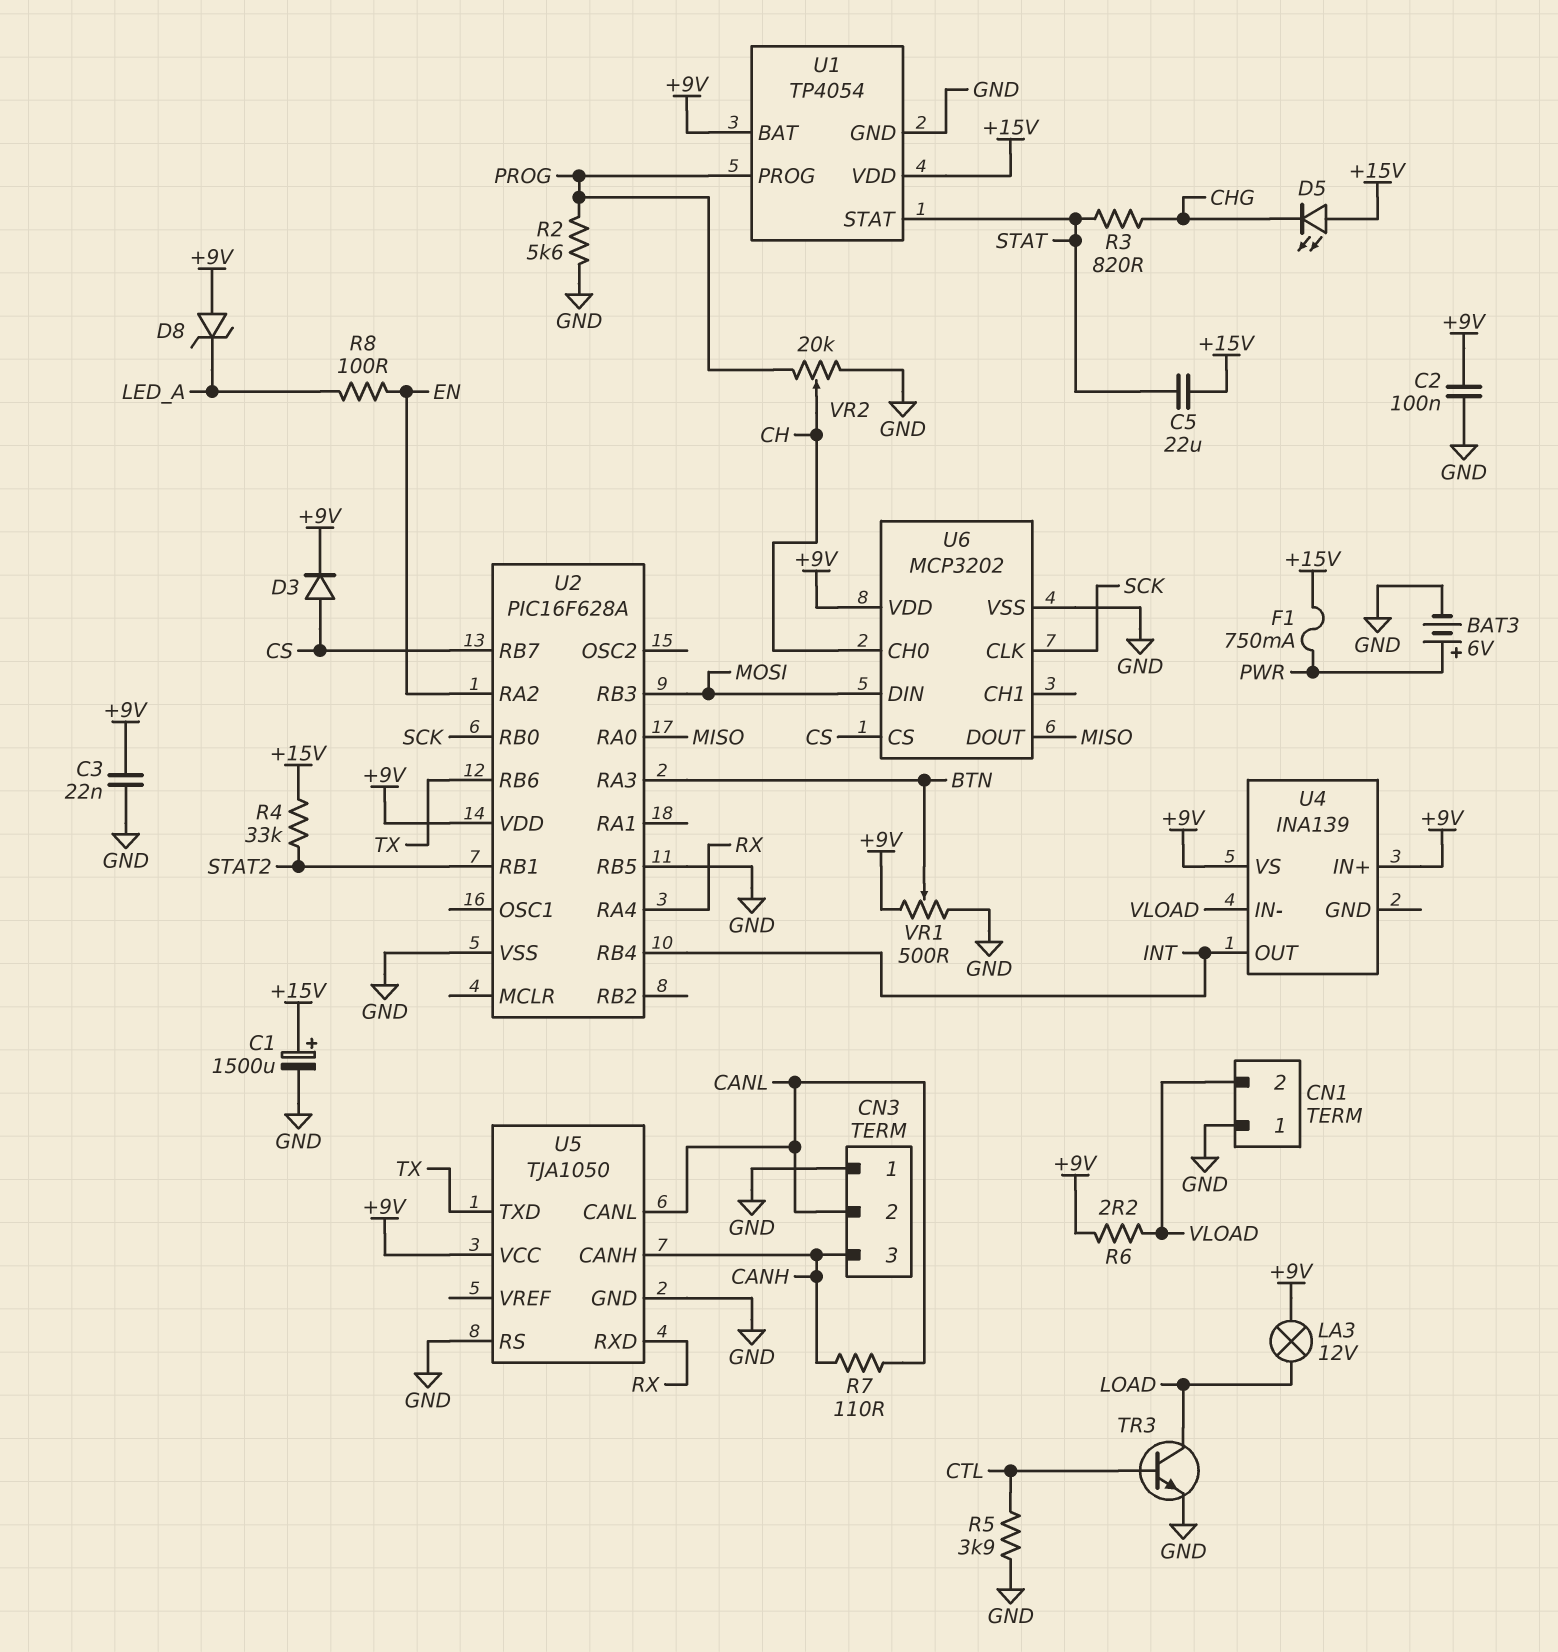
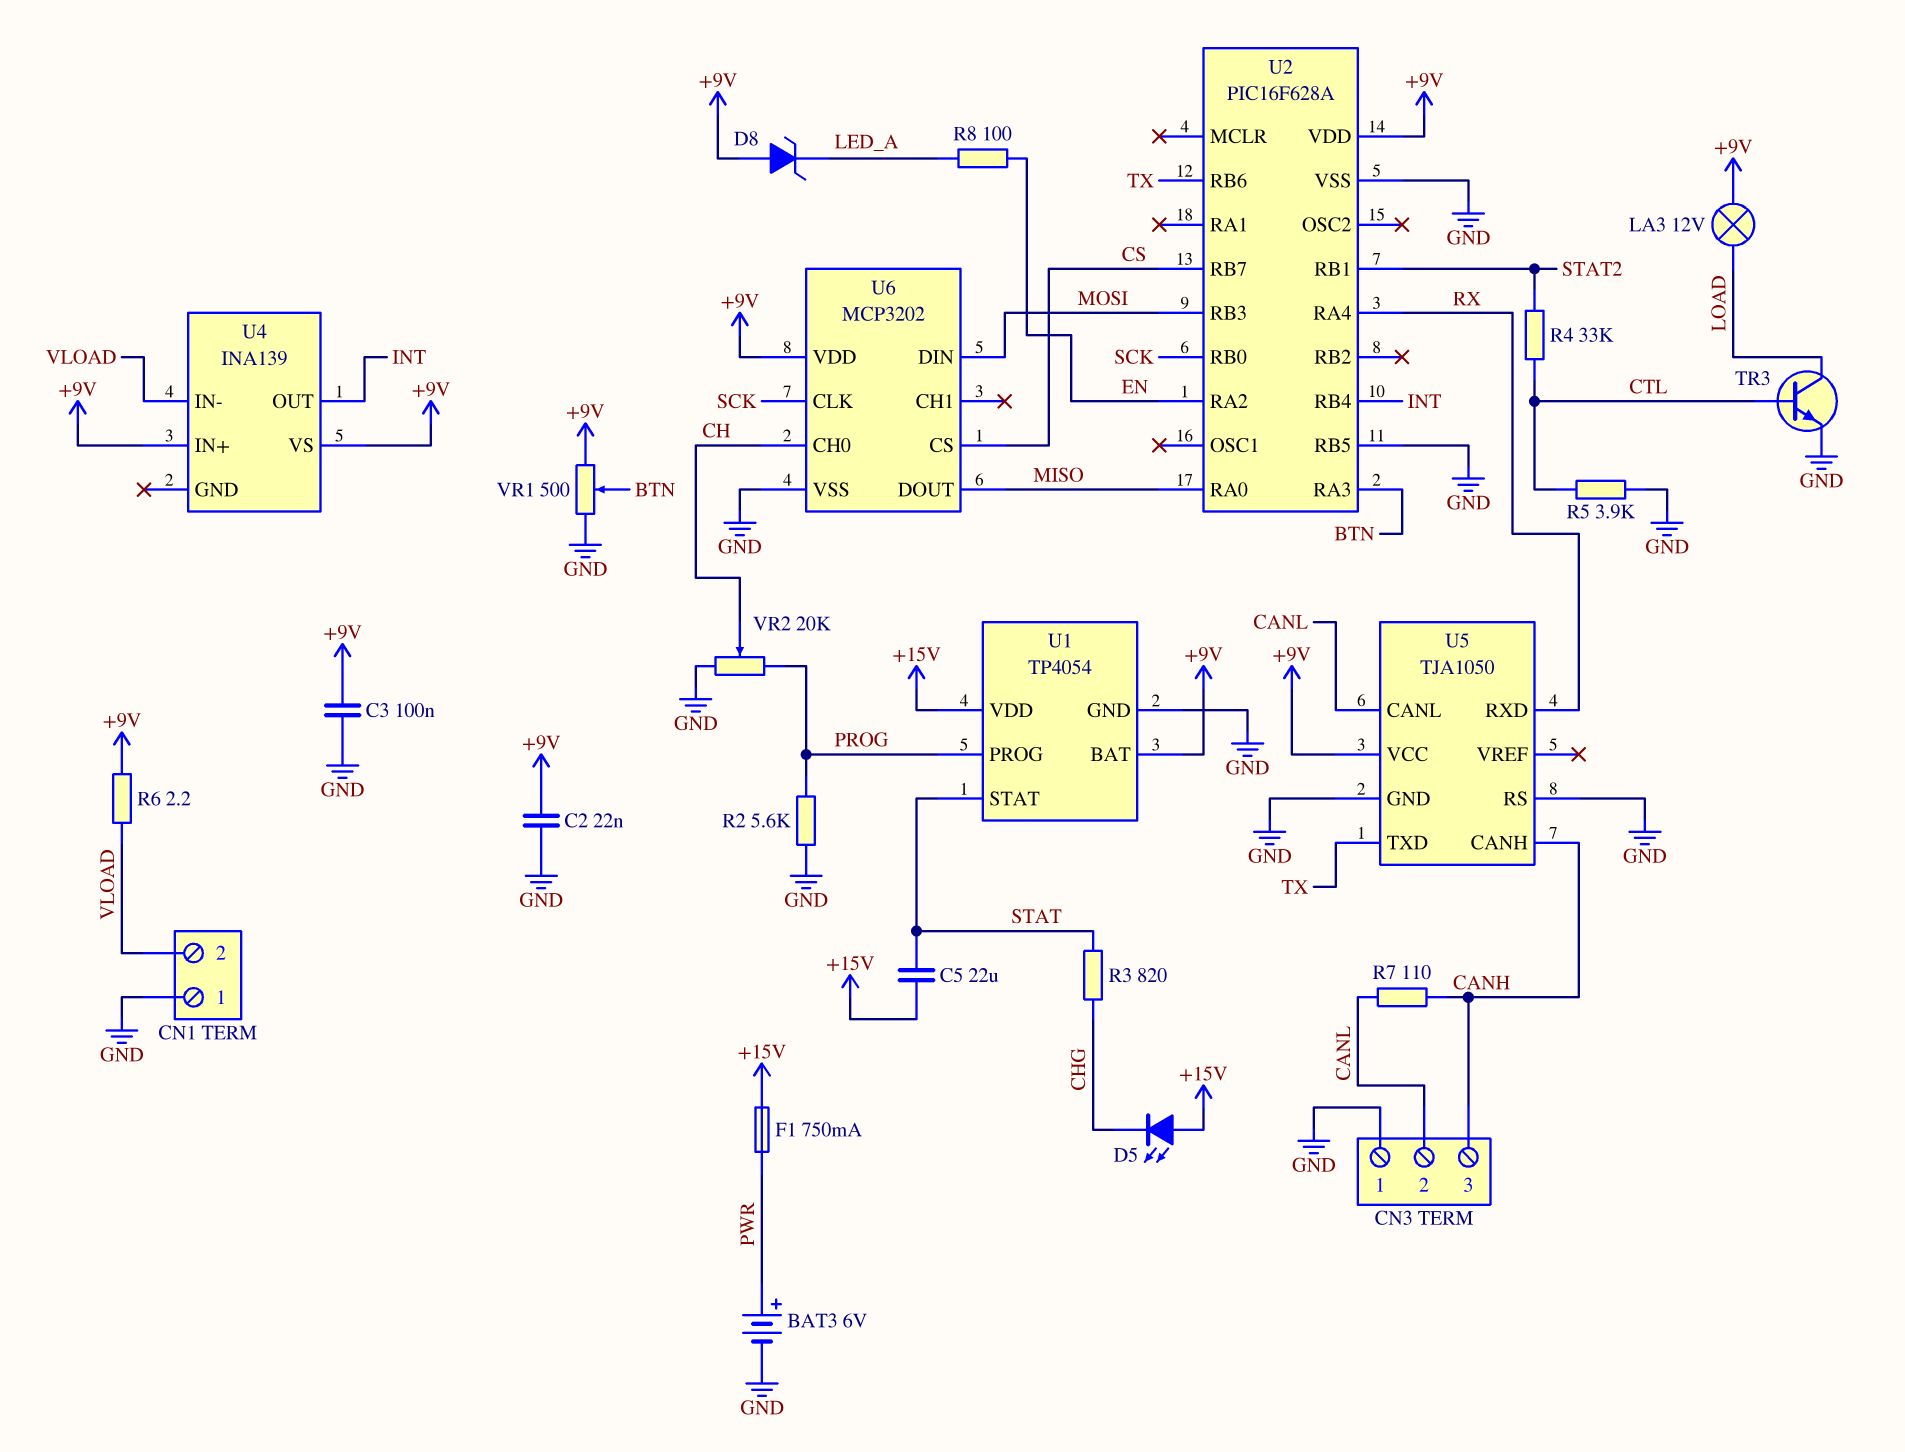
C1: 1500uF (plus +15V, minus GND) -> none
C2: 100nF (+9V, GND) -> 22nF (+9V, GND)
C3: 22nF (+9V, GND) -> 100nF (+9V, GND)
D3: diode (A CS, K +9V) -> none
R4: 33k (+15V, STAT2) -> 33k (CTL, STAT2)

